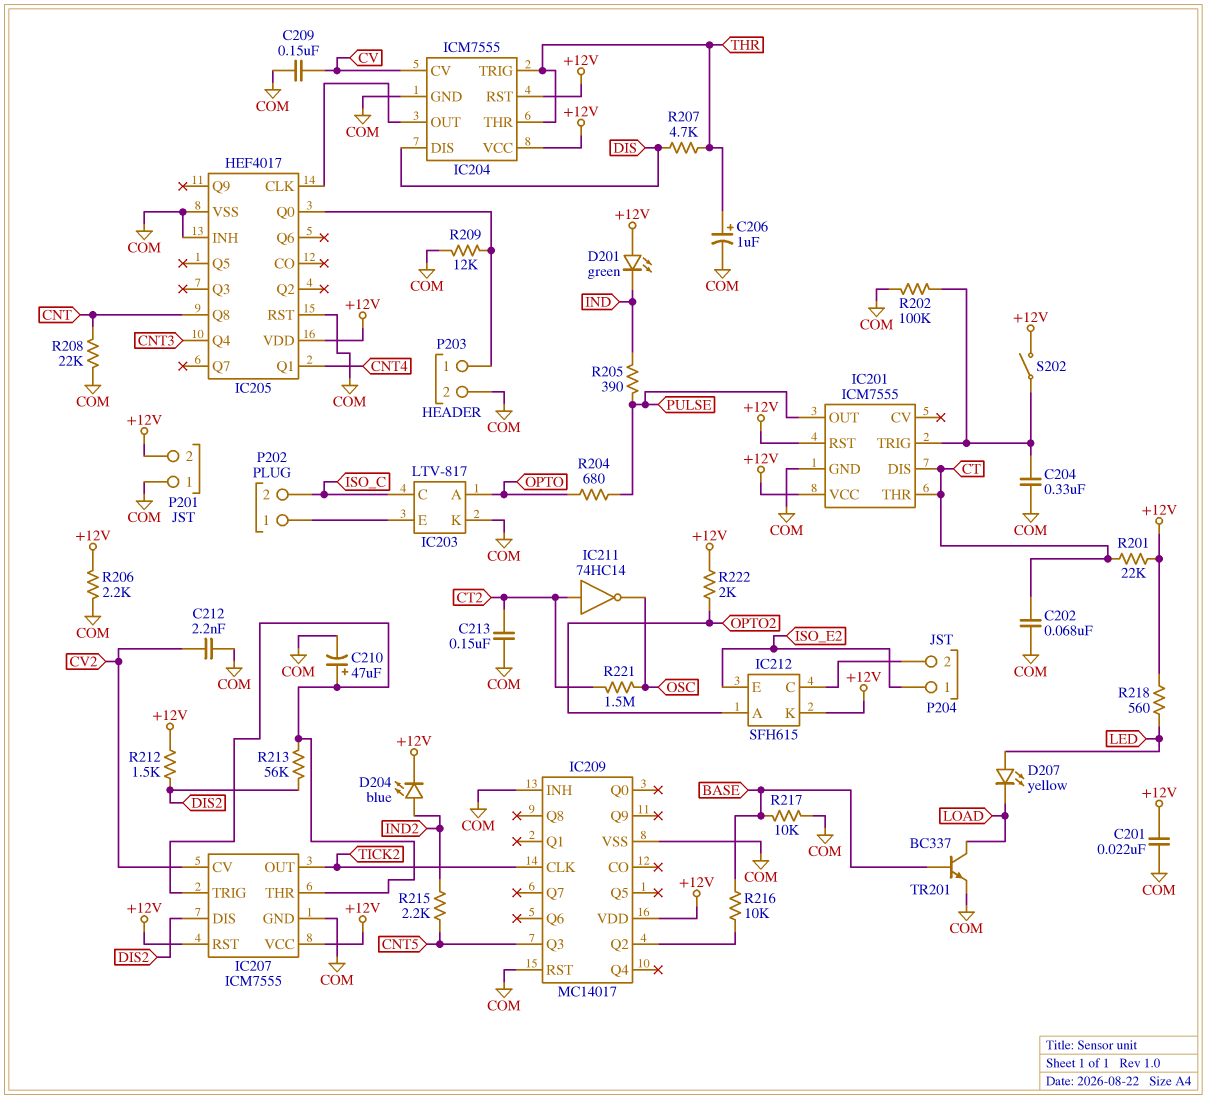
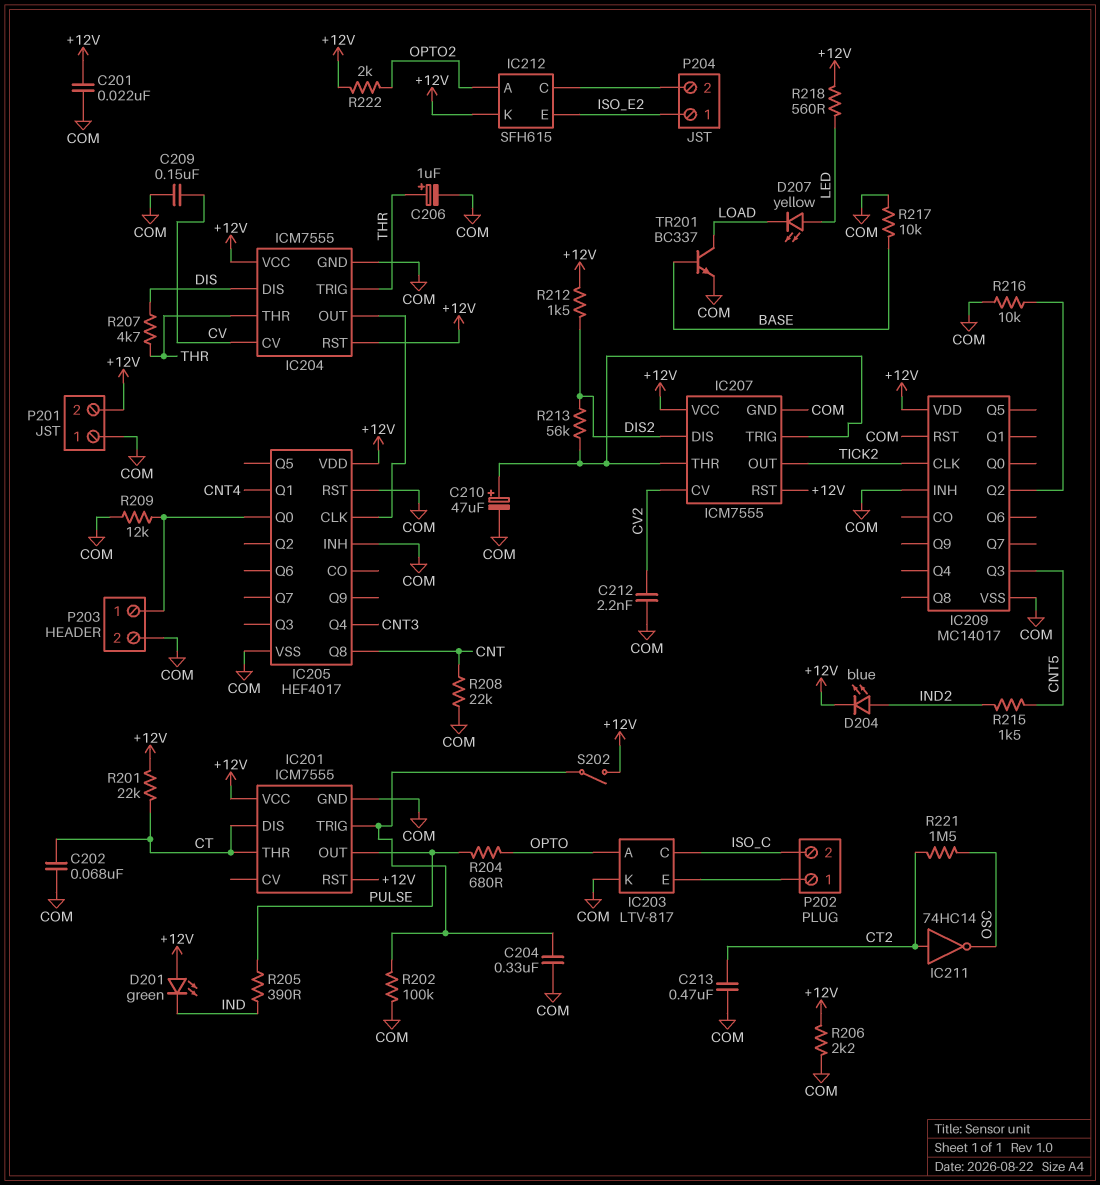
C213: 150nF (COM, CT2) -> 470nF (COM, CT2)
R215: 2.2k (CNT5, IND2) -> 1.5k (CNT5, IND2)
R216: 10k (BASE, IC209/Q2) -> 10k (COM, IC209/Q2)

